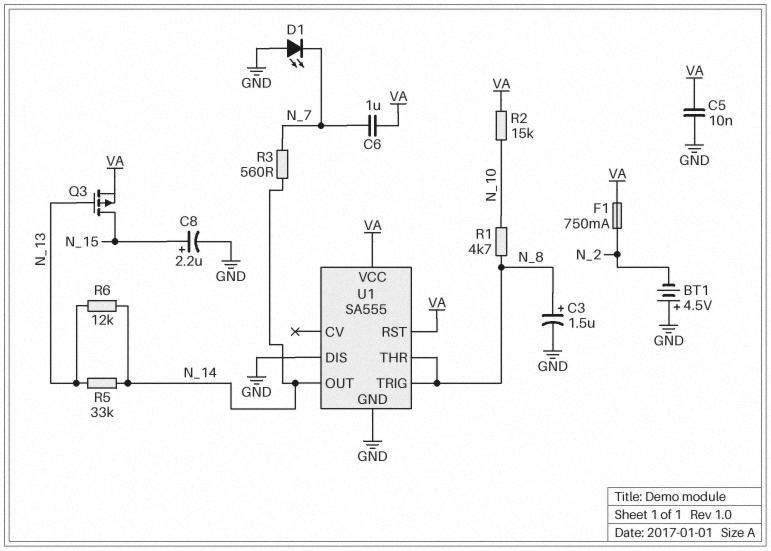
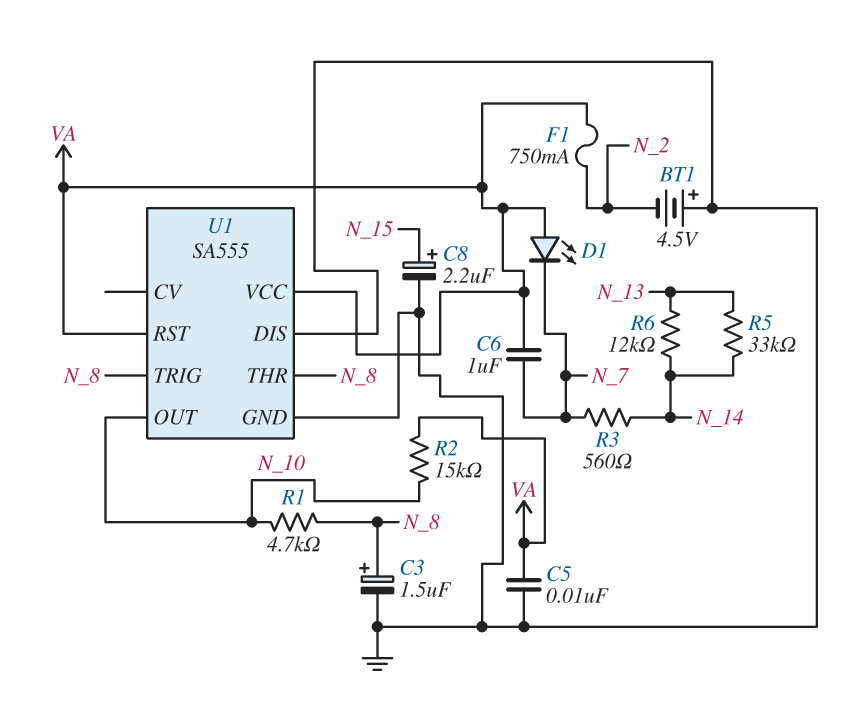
D1: LED (A GND, K N_7) -> LED (A VA, K N_7)
Q3: PMOS (G N_13, D N_15, S VA) -> none
U1 pin OUT: N_14 -> N_10

